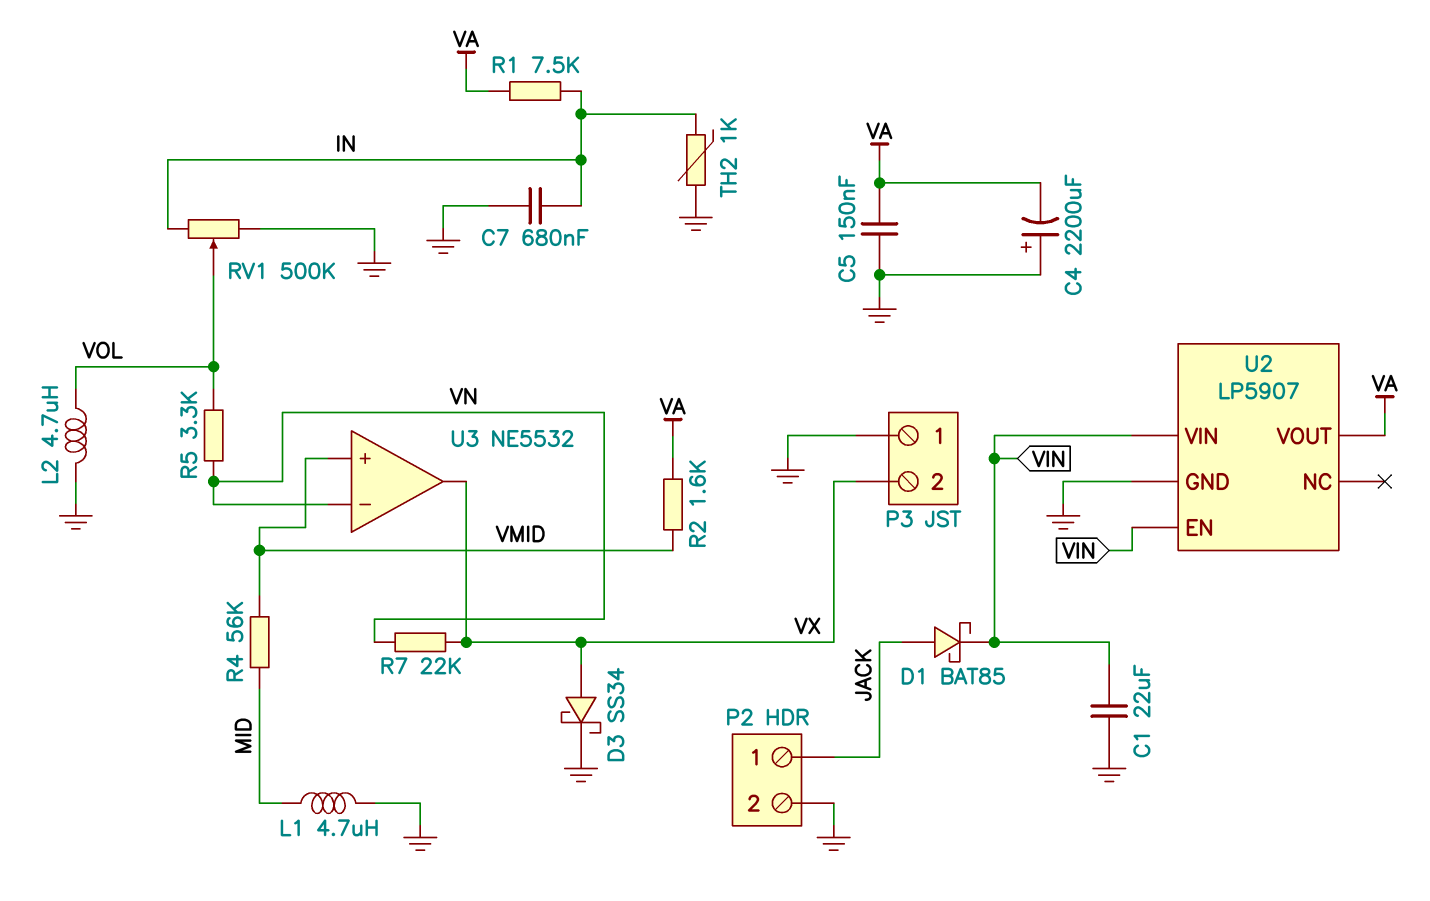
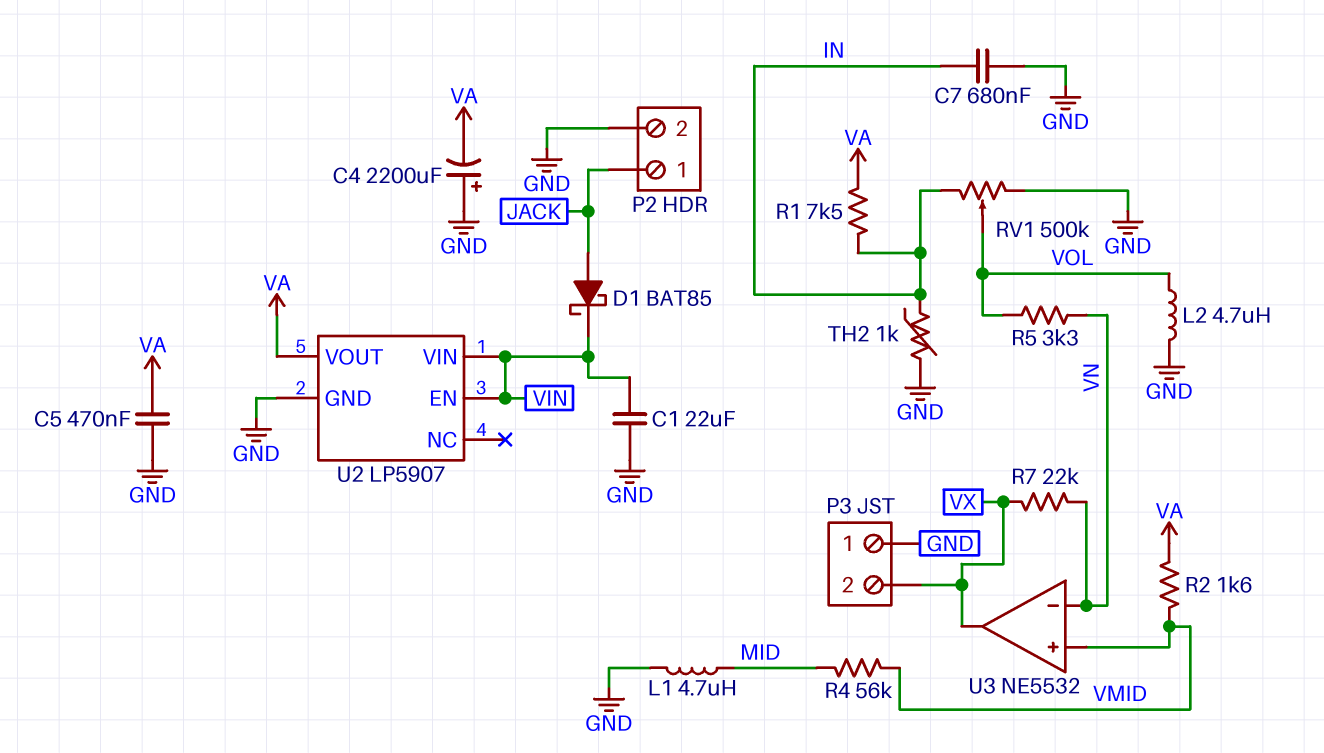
C5: 150nF (GND, VA) -> 470nF (GND, VA)
D3: schottky SS34 (A VX, K GND) -> none

